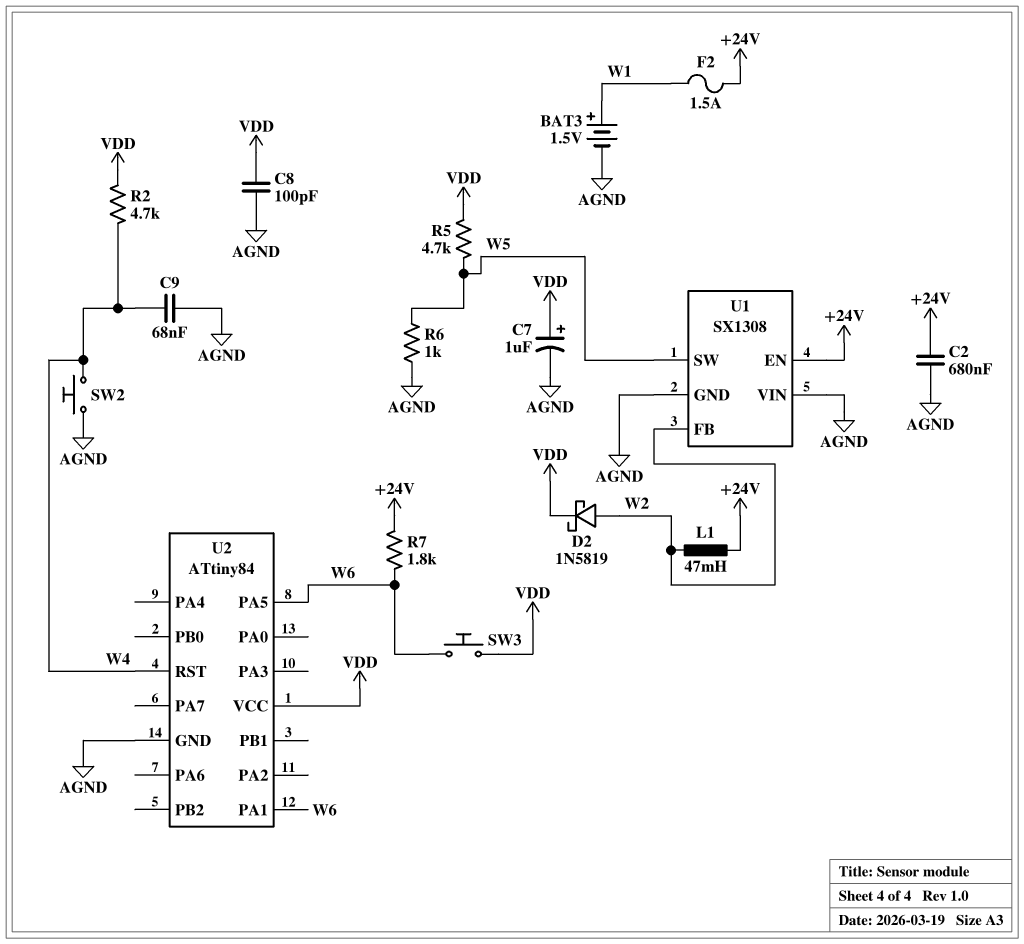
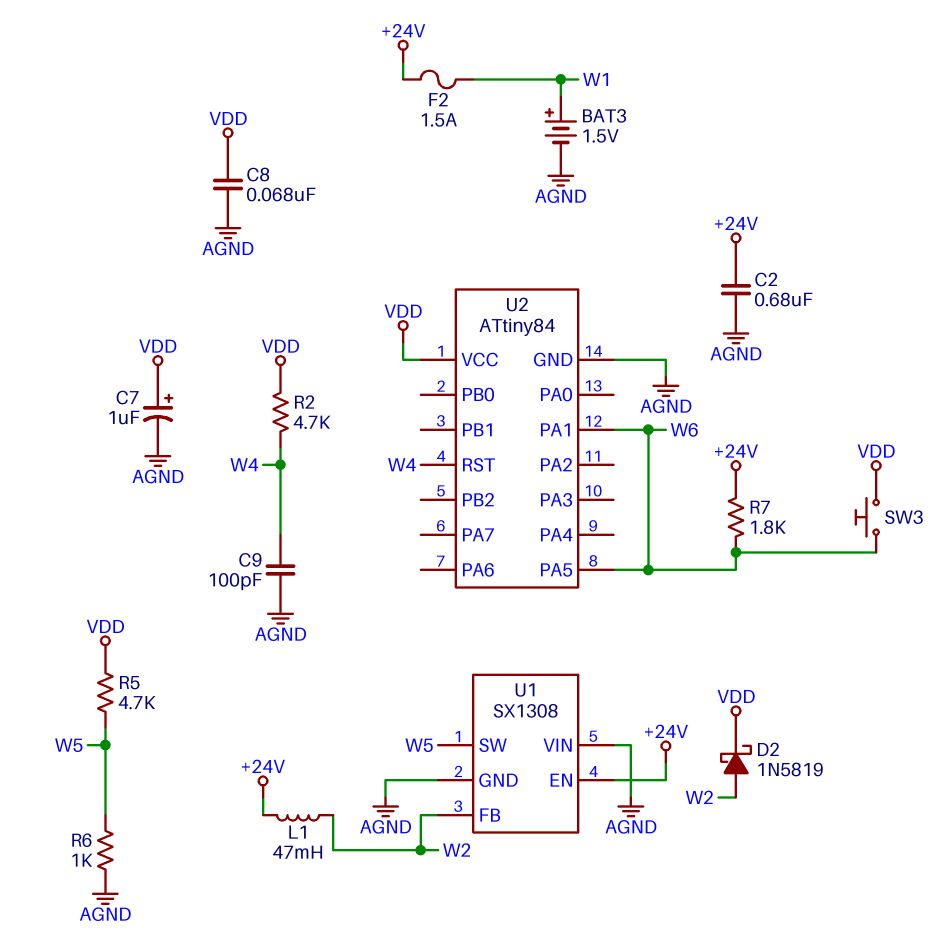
C8: 100pF (AGND, VDD) -> 68nF (AGND, VDD)
C9: 68nF (AGND, W4) -> 100pF (AGND, W4)
SW2: button (AGND, W4) -> none

